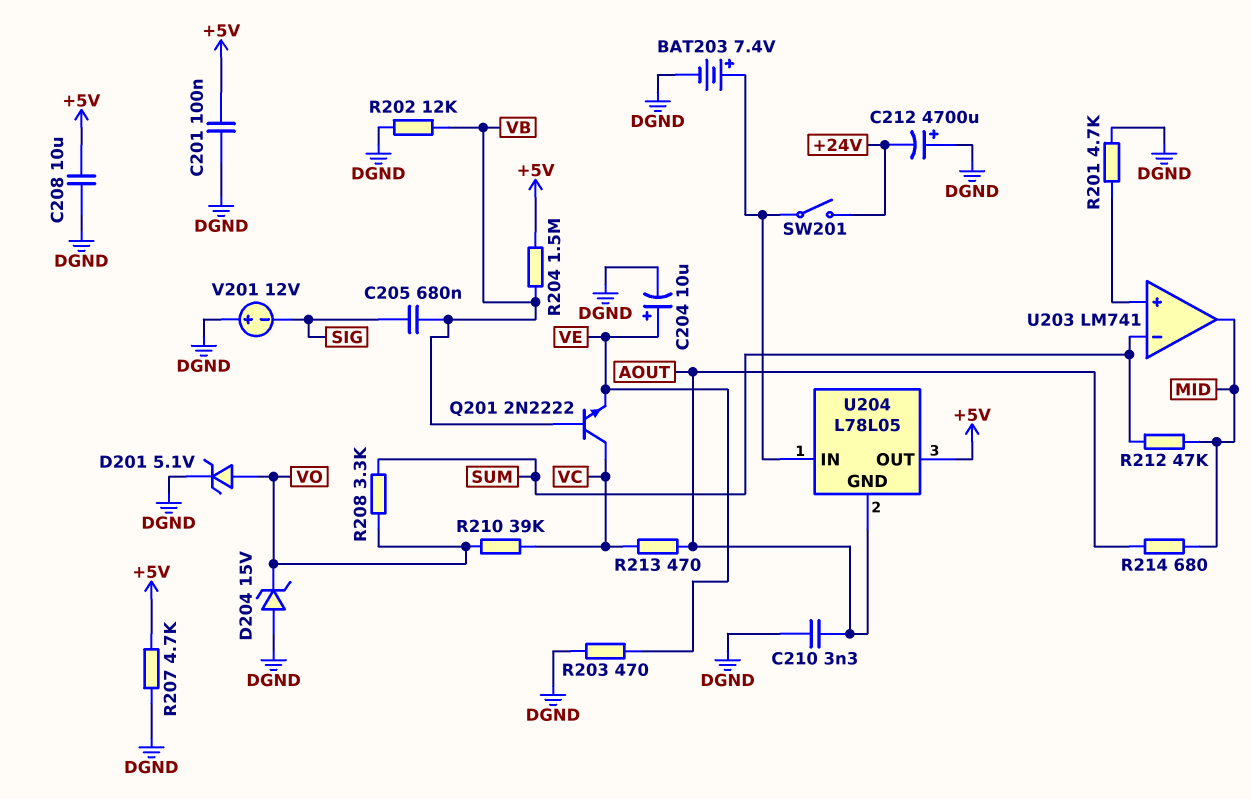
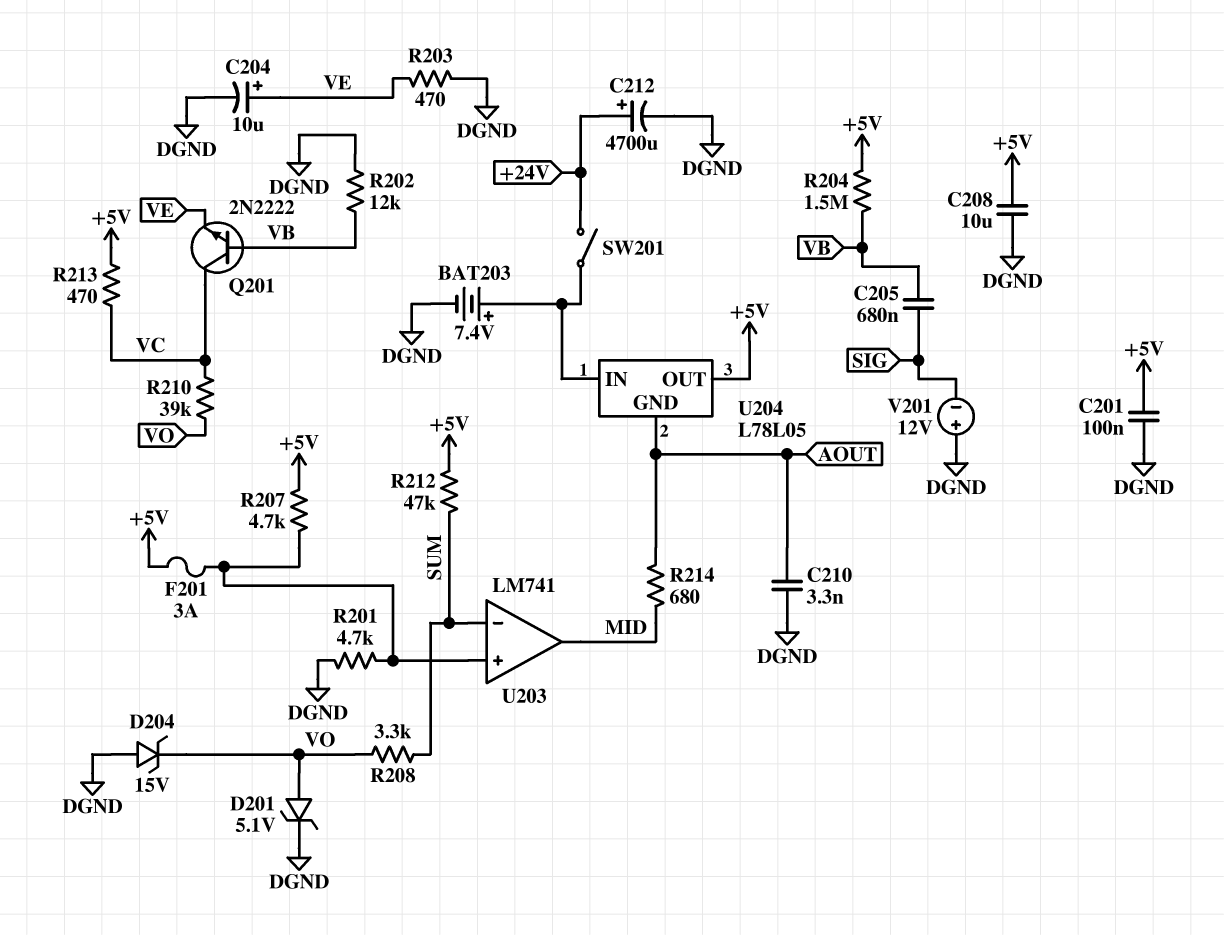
C212: 4700uF (plus DGND, minus +24V) -> 4700uF (plus +24V, minus DGND)
F201: none -> 3A (+5V, U203/in+)
R207: 4.7k (+5V, DGND) -> 4.7k (+5V, U203/in+)
R212: 47k (MID, SUM) -> 47k (+5V, SUM)
R213: 470 (AOUT, VC) -> 470 (+5V, VC)

